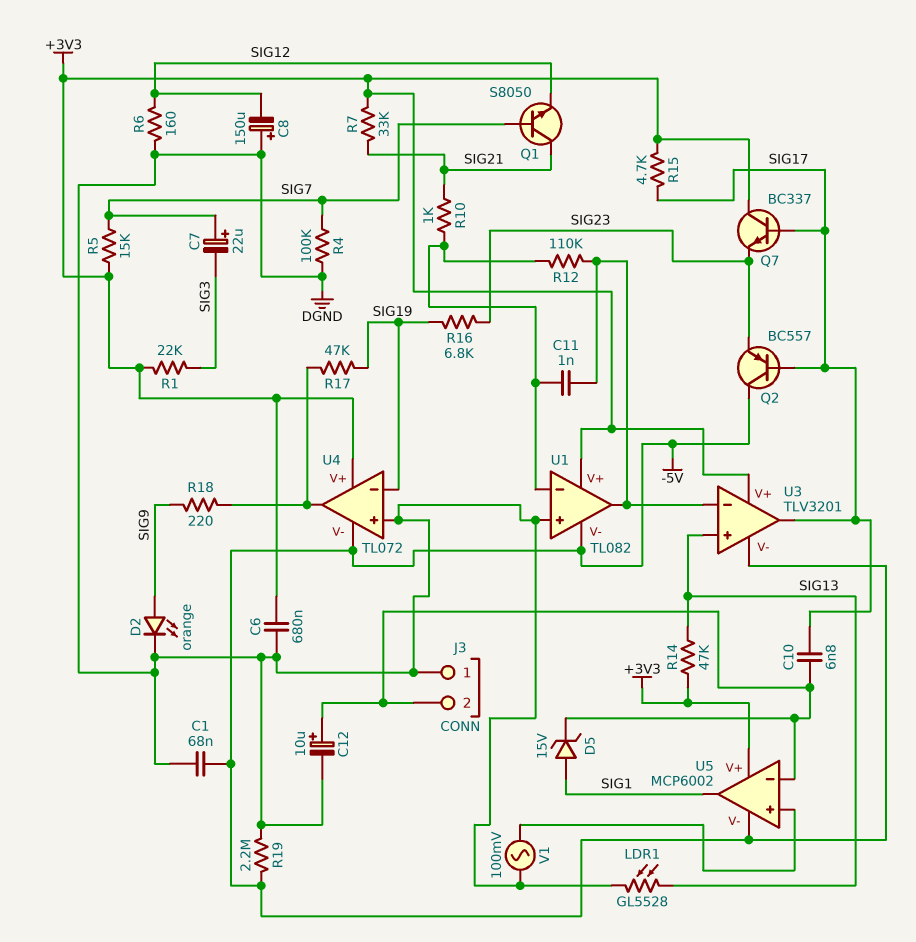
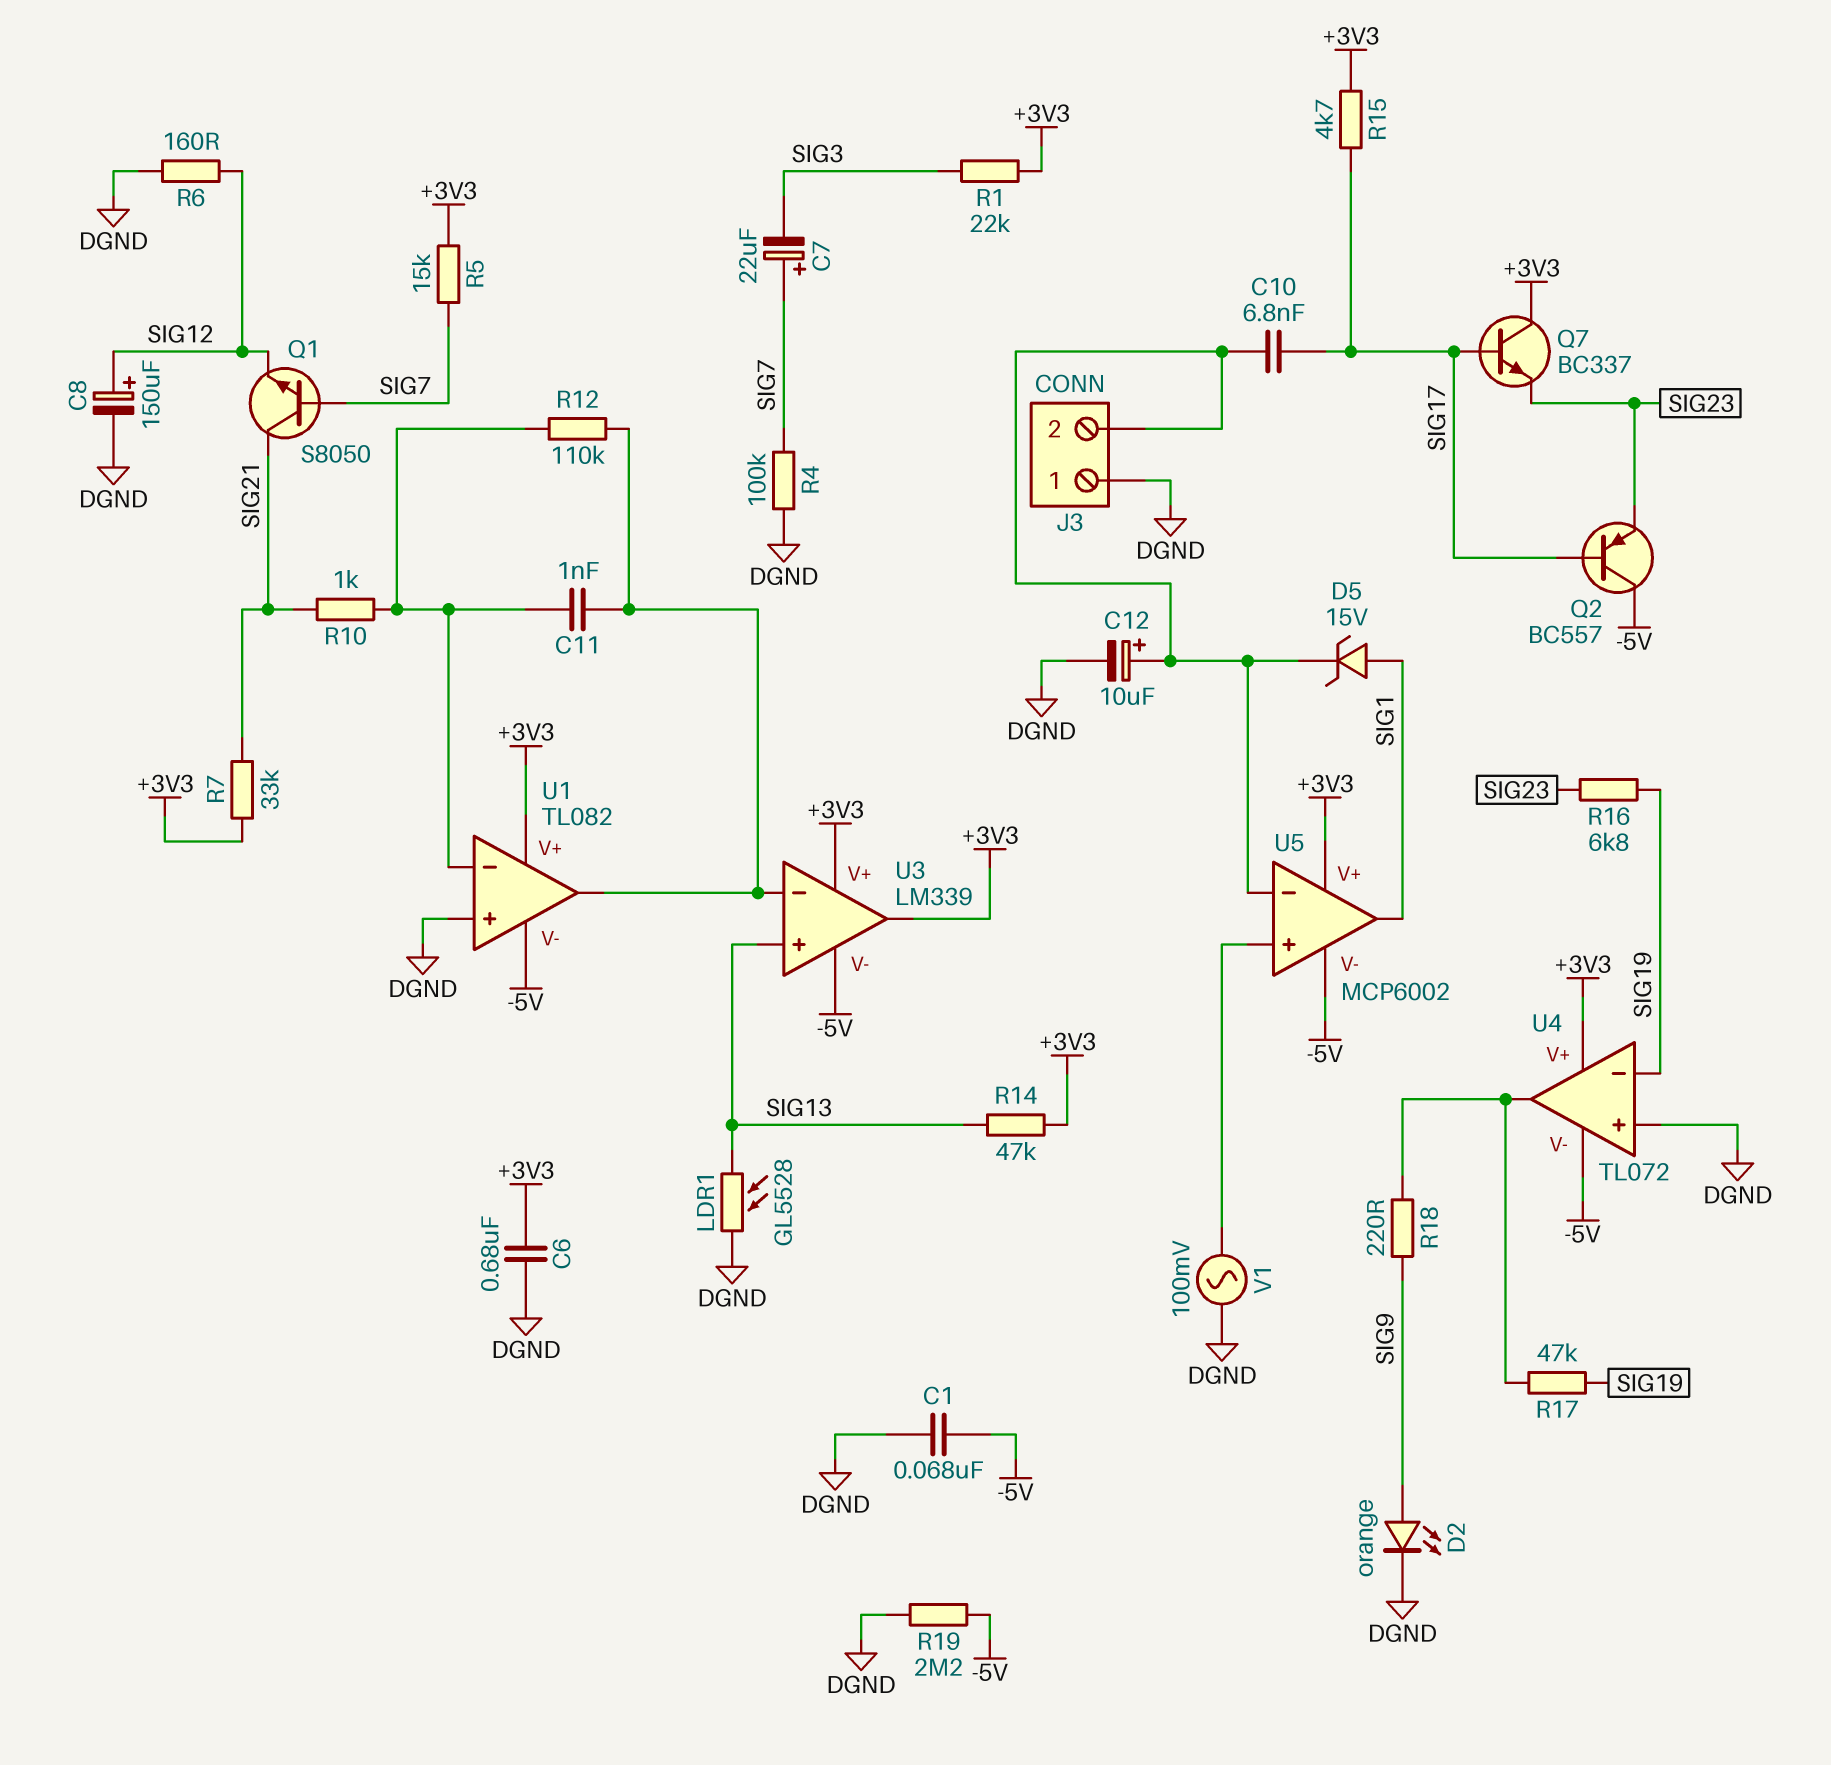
C8: 150uF (plus DGND, minus SIG12) -> 150uF (plus SIG12, minus DGND)
U3: TLV3201 -> LM339
U3 pin out: SIG17 -> +3V3

